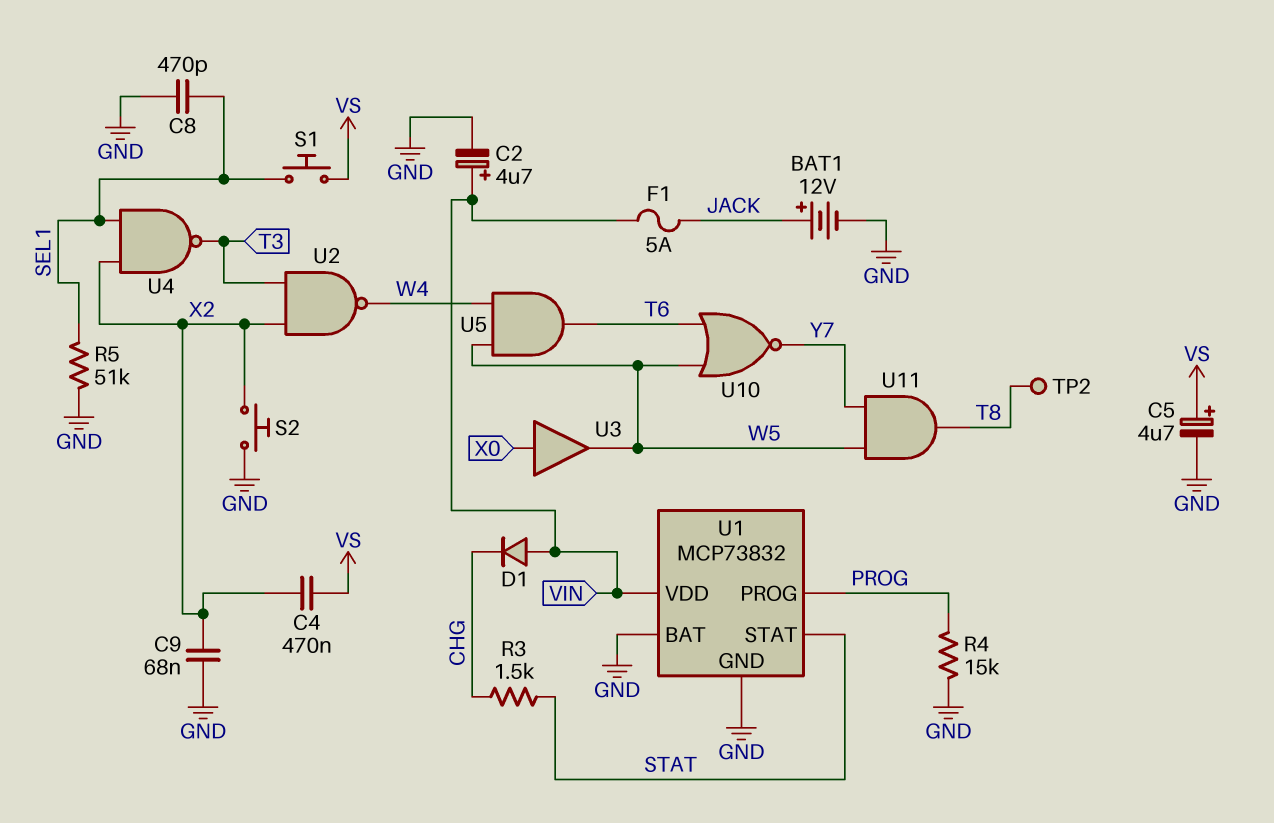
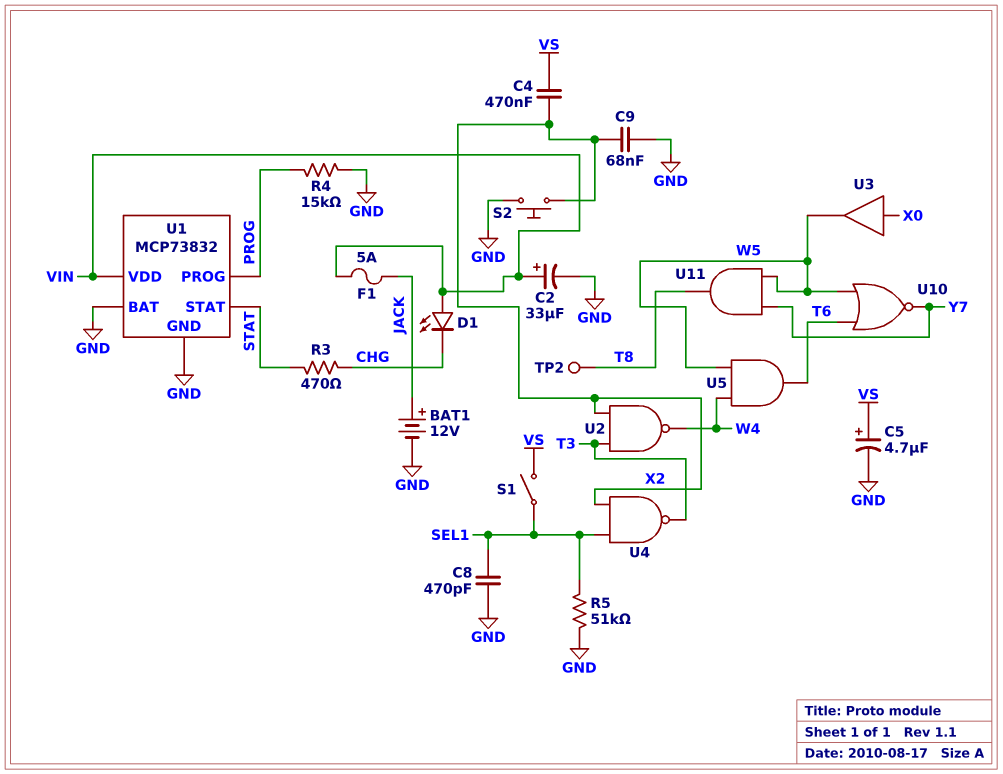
C2: 4.7uF (plus VIN, minus GND) -> 33uF (plus VIN, minus GND)
D1: diode (A VIN, K CHG) -> LED (A VIN, K CHG)
R3: 1.5k (CHG, STAT) -> 470 (CHG, STAT)
S1: button (SEL1, VS) -> switch (SEL1, VS)

